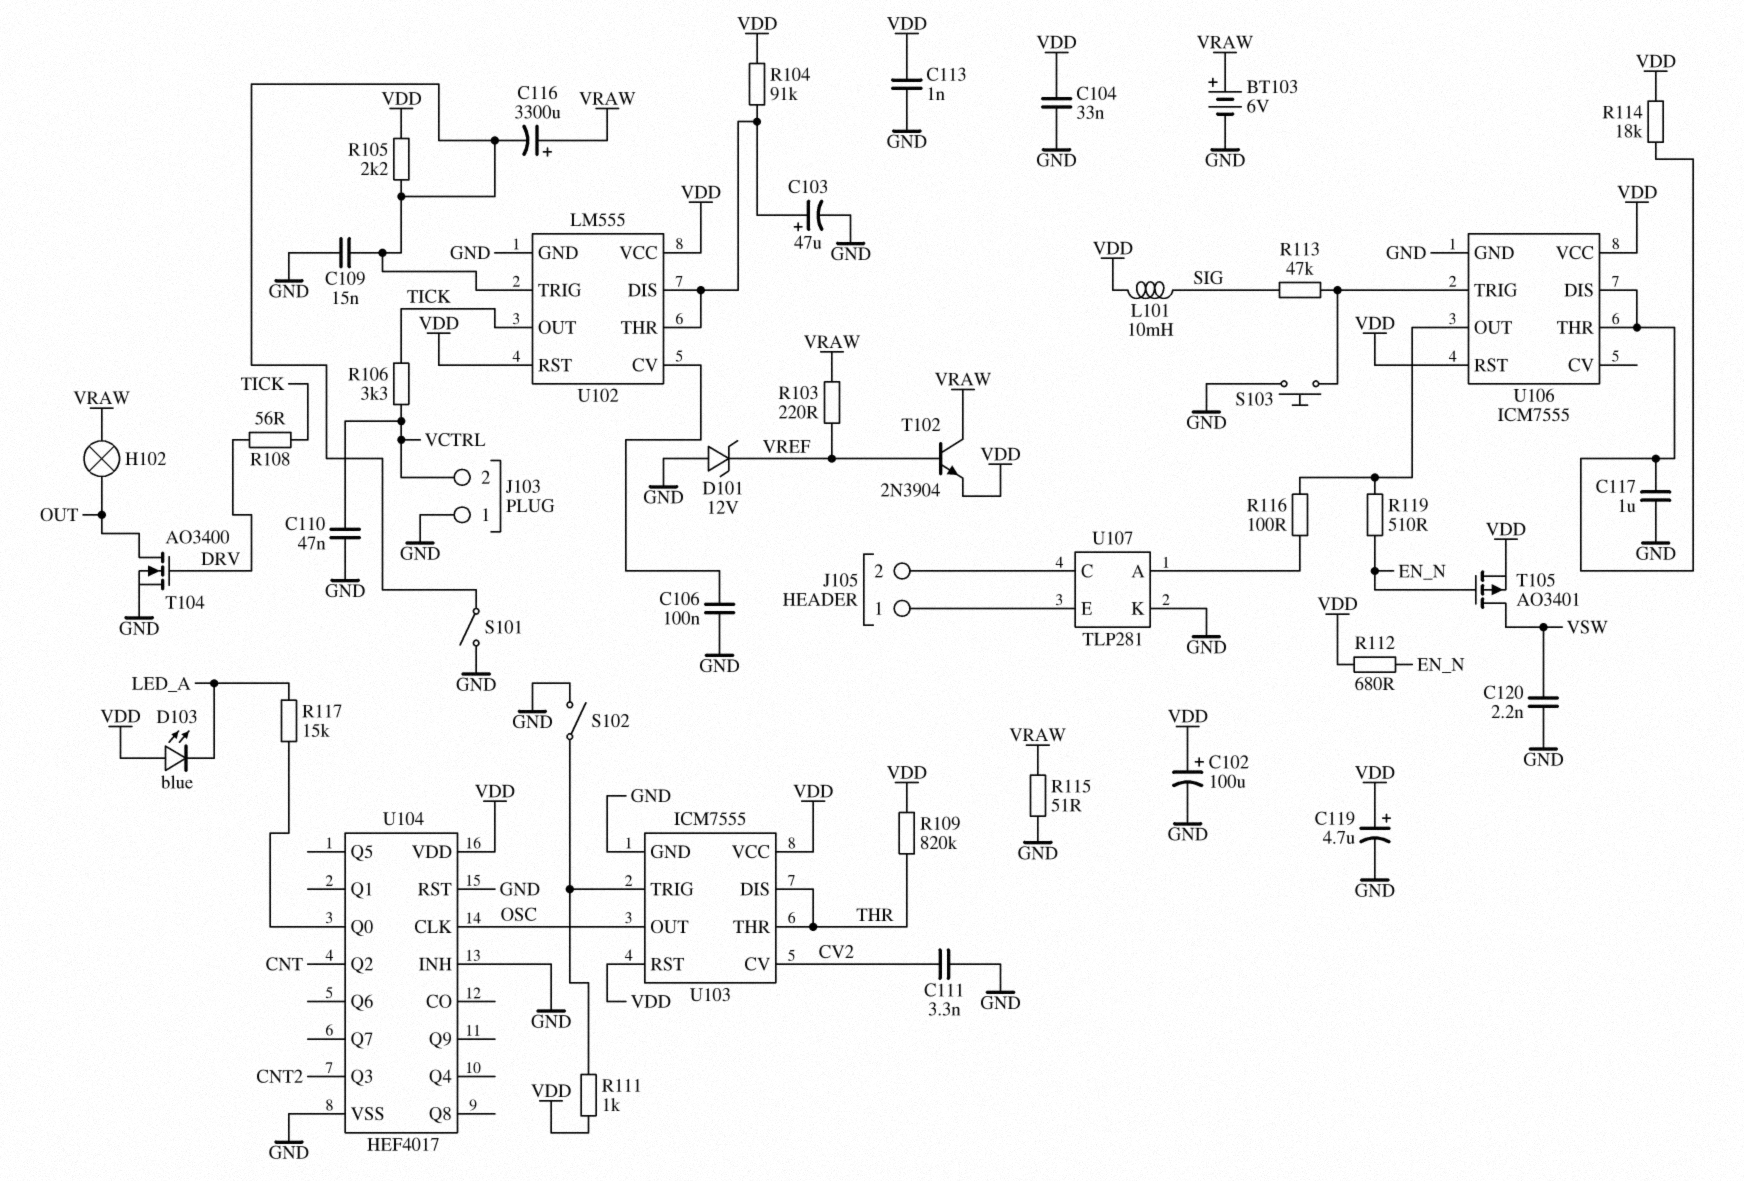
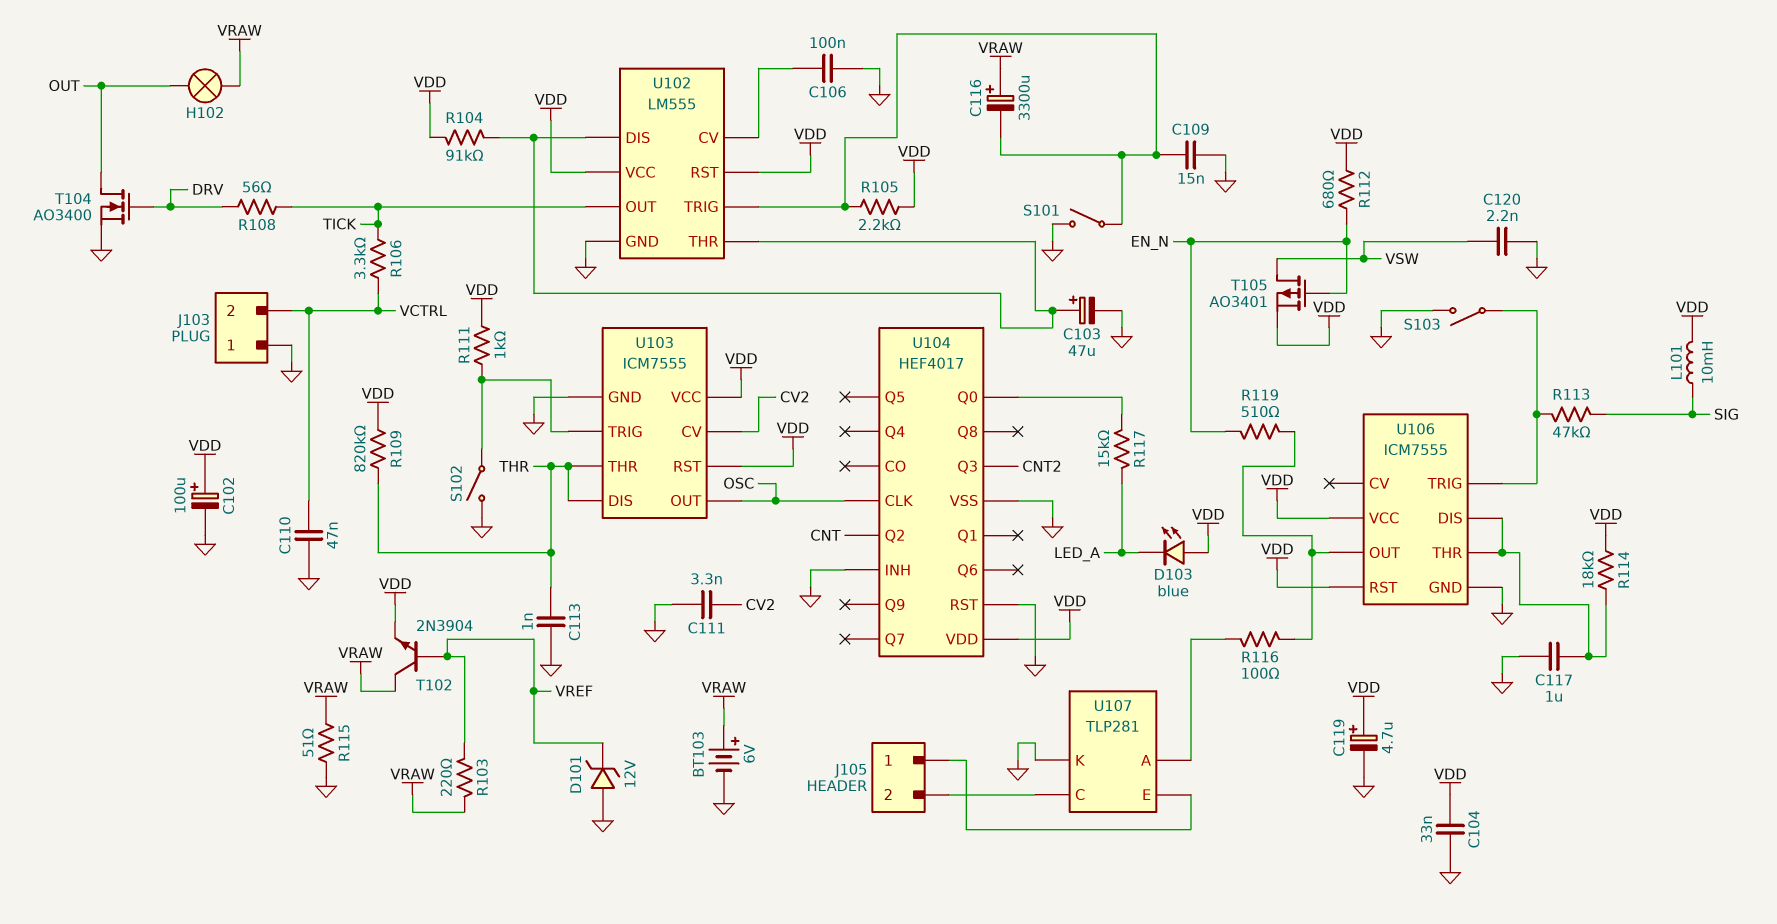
C113: 1nF (GND, VDD) -> 1nF (GND, THR)
S103: button (GND, U106/TRIG) -> switch (GND, U106/TRIG)

